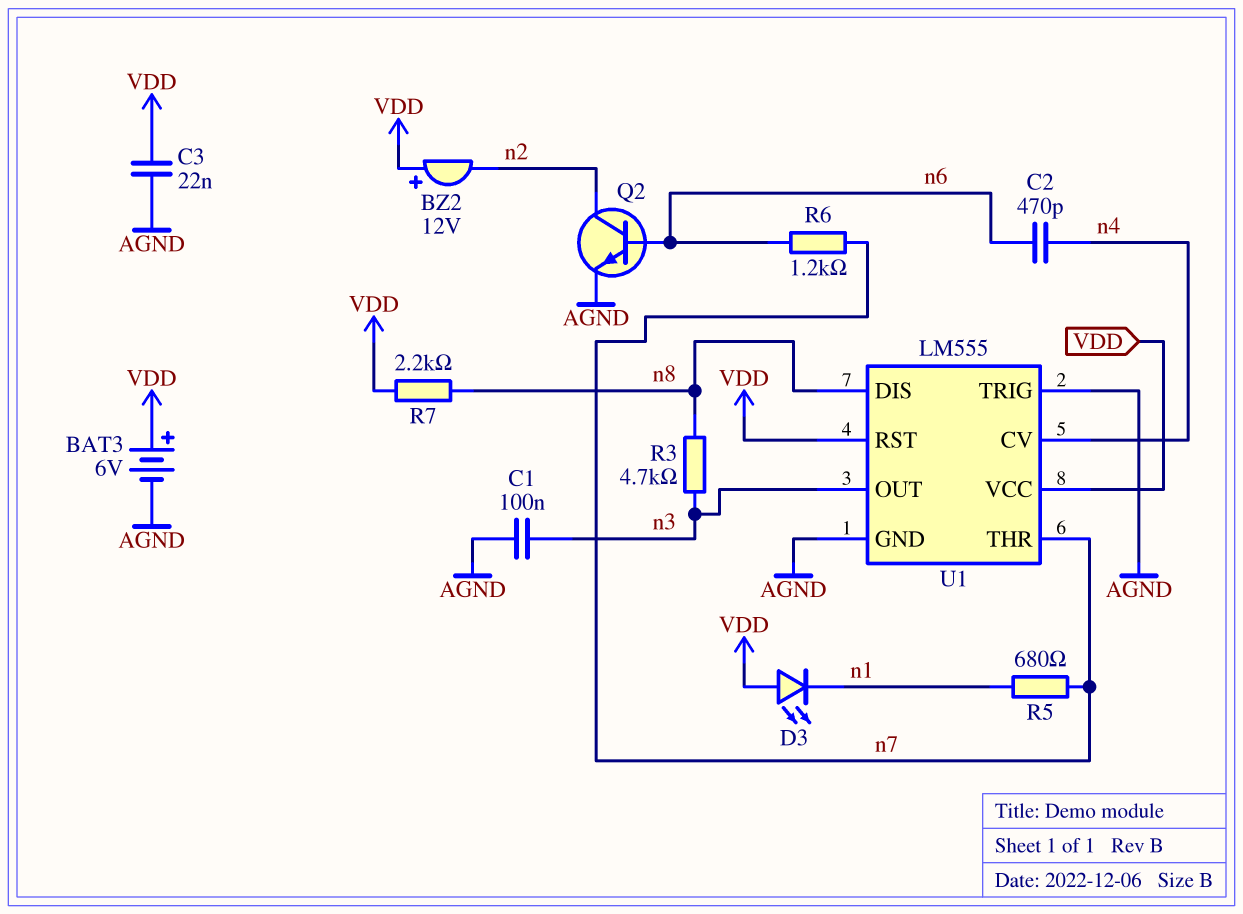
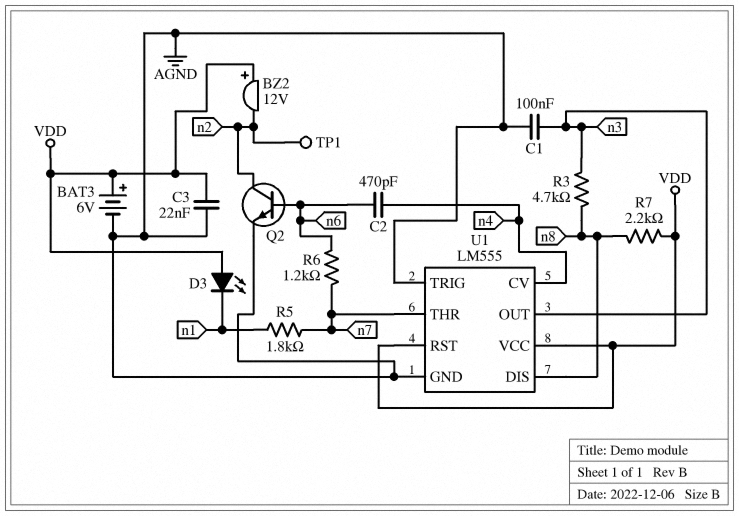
R5: 680 (n1, n7) -> 1.8k (n1, n7)
TP1: none -> test point (n2)

